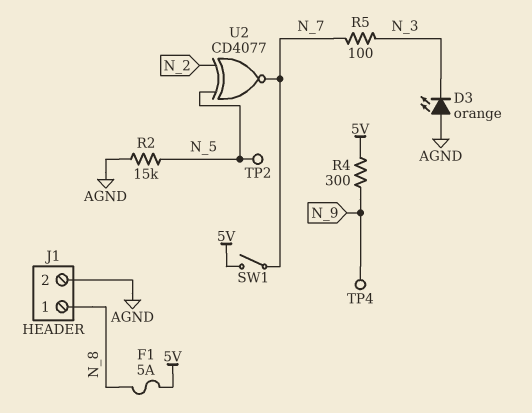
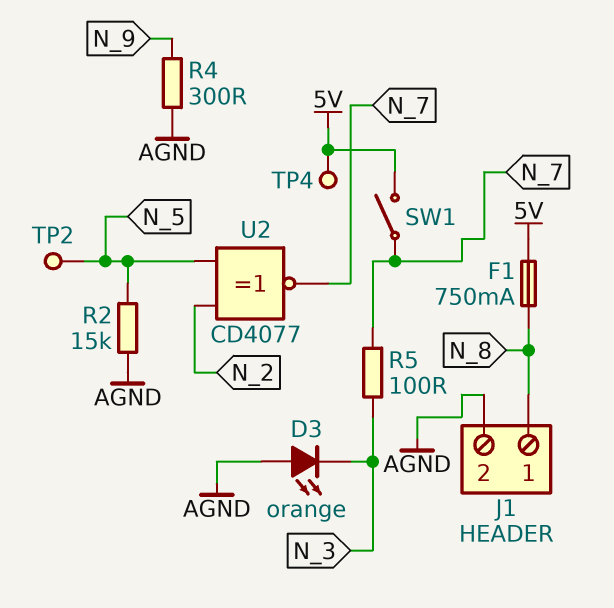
F1: 5A (5V, N_8) -> 750mA (5V, N_8)
R4: 300 (5V, N_9) -> 300 (AGND, N_9)
TP4: test point (N_9) -> test point (5V)

